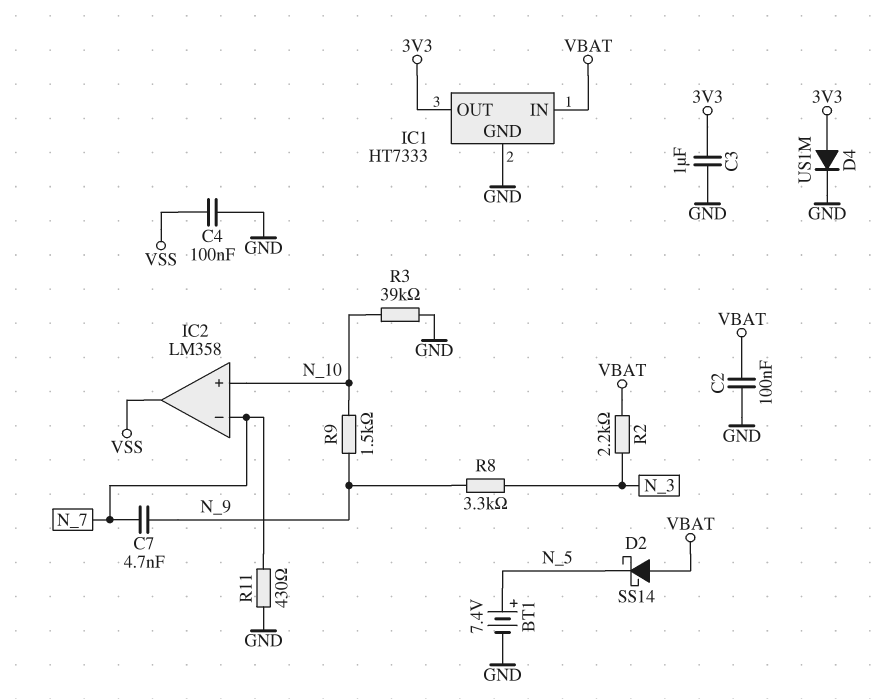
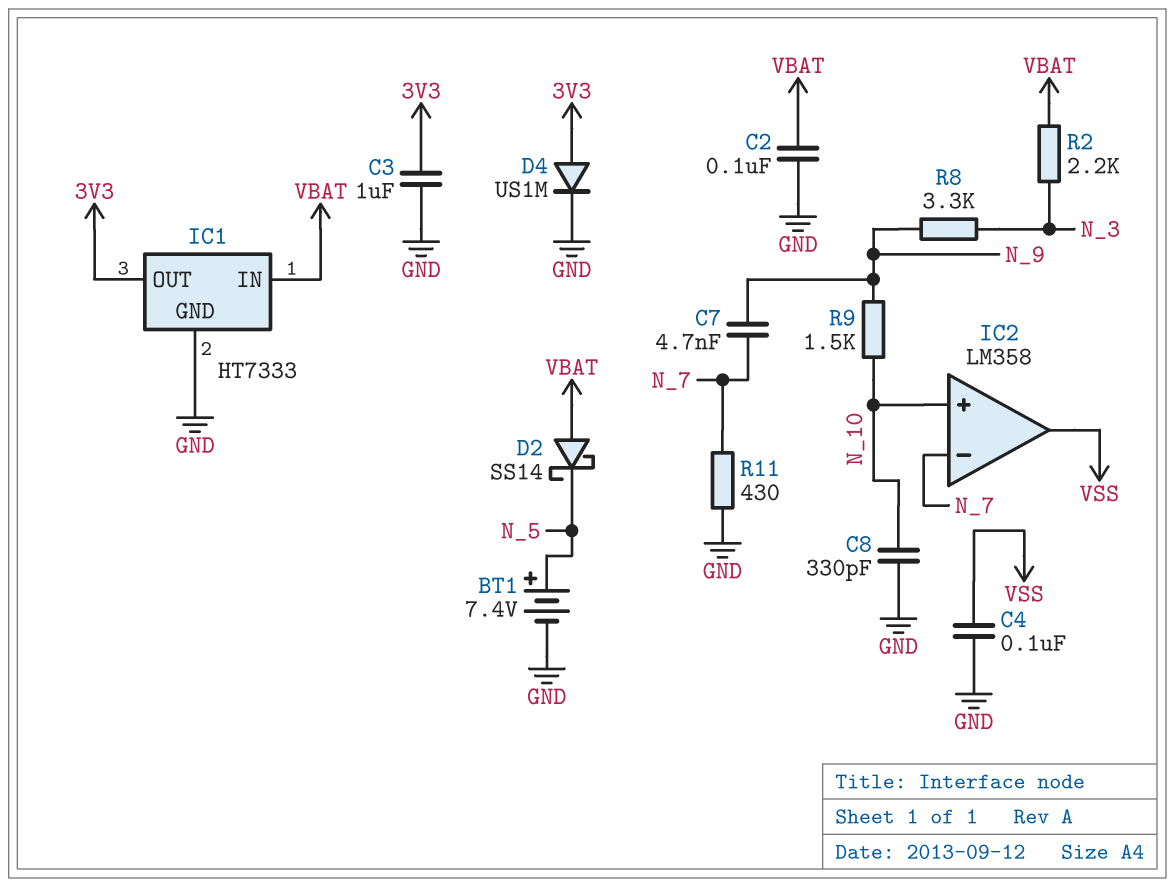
C8: none -> 330pF (GND, N_10)
R3: 39k (GND, N_10) -> none

